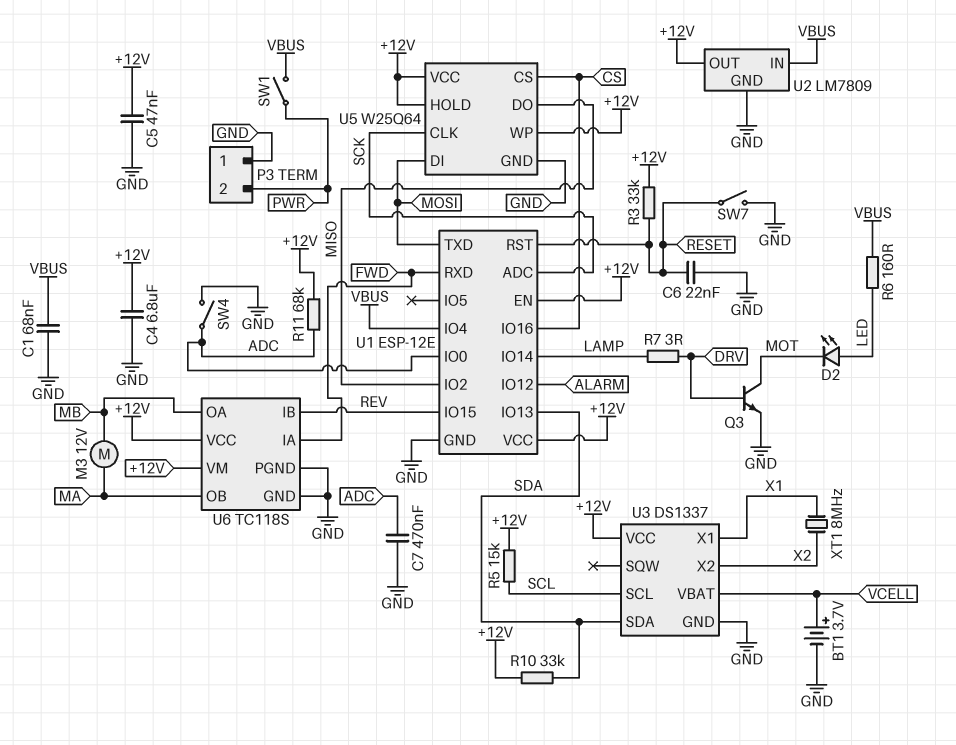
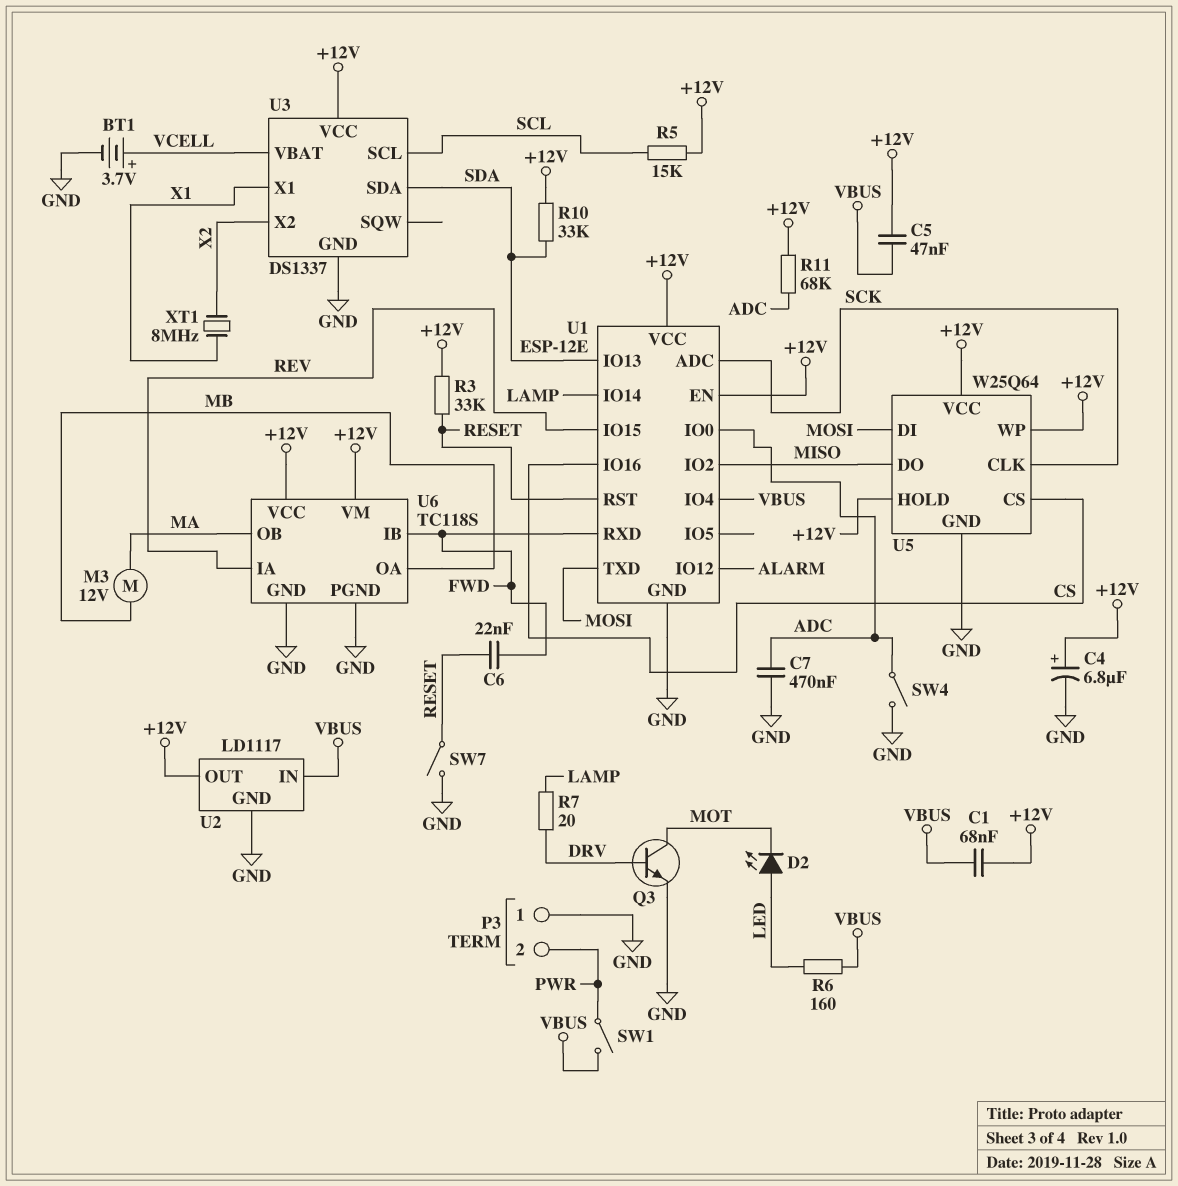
C1: 68nF (GND, VBUS) -> 68nF (+12V, VBUS)
C4: 6.8uF (+12V, GND) -> 6.8uF (plus +12V, minus GND)
C5: 47nF (+12V, GND) -> 47nF (+12V, VBUS)
C6: 22nF (GND, RESET) -> 22nF (FWD, RESET)
R7: 3 (DRV, LAMP) -> 20 (DRV, LAMP)
U2: LM7809 -> LD1117
U6 pin IA: FWD -> REV
U6 pin IB: REV -> FWD

